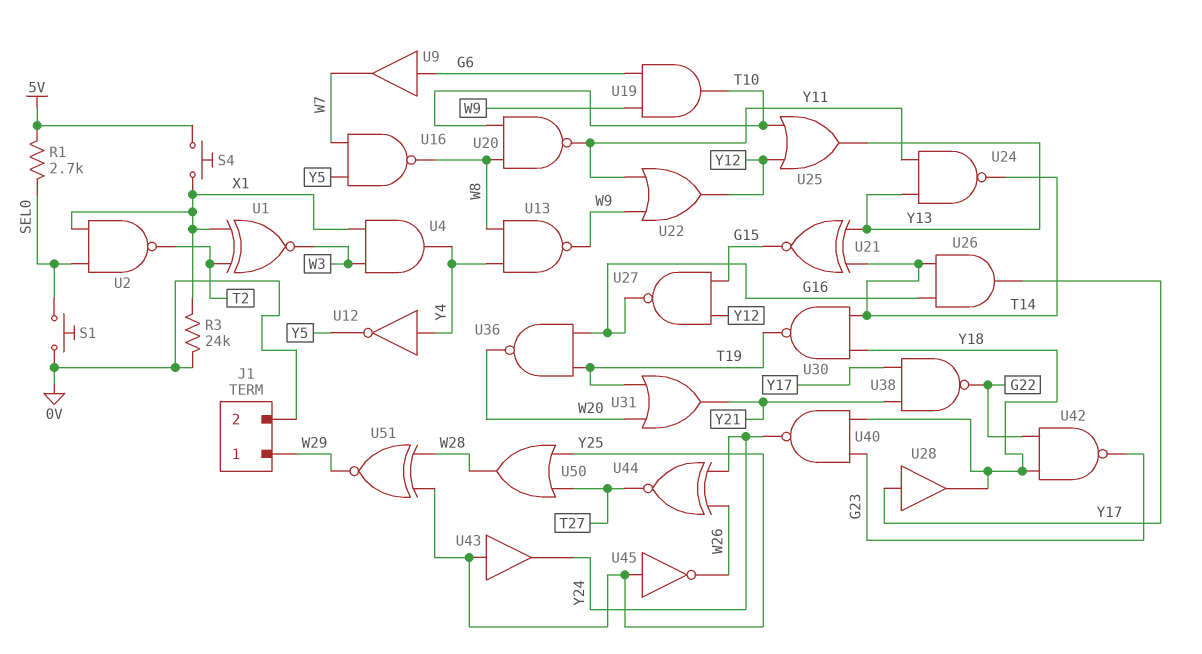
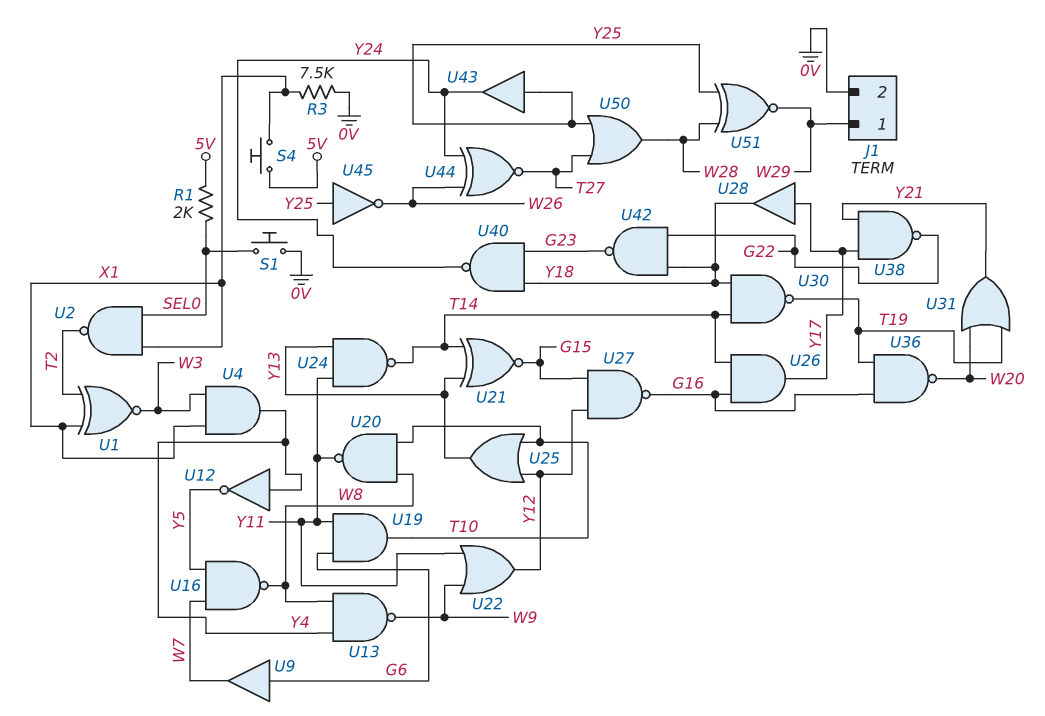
R1: 2.7k (5V, SEL0) -> 2k (5V, SEL0)
R3: 24k (0V, X1) -> 7.5k (0V, X1)
U19: AND (in G6, in W9, out T10) -> AND (in G6, in Y11, out T10)

